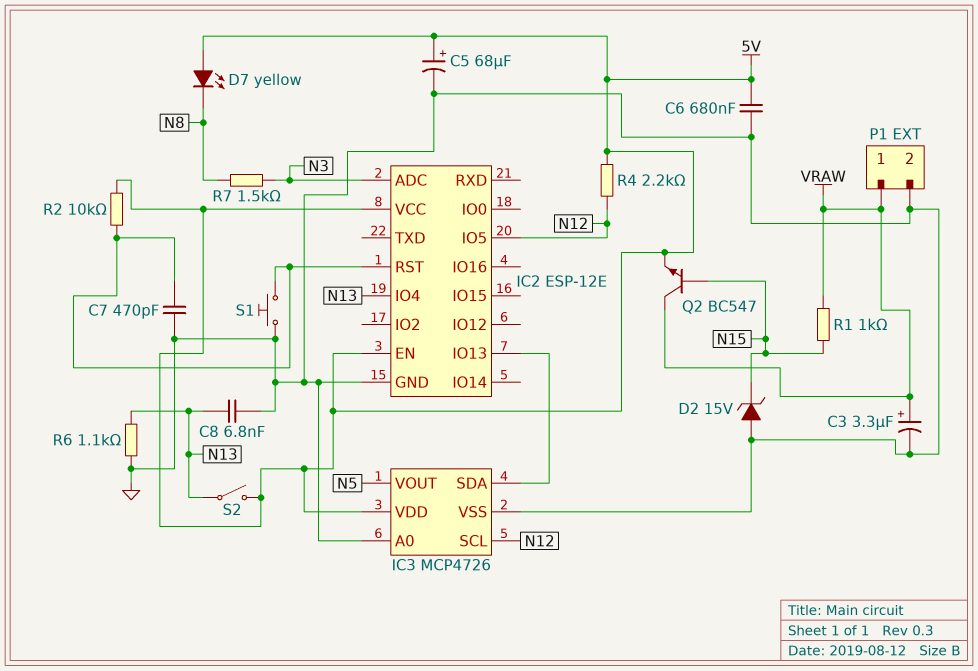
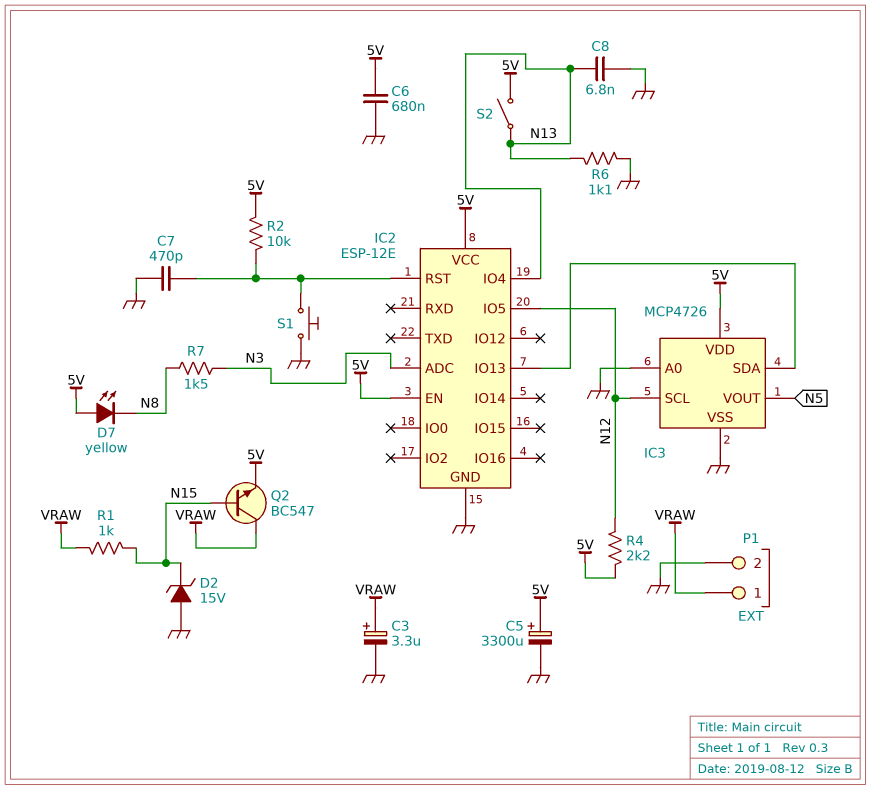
C5: 68uF (plus 5V, minus GND) -> 3300uF (plus 5V, minus GND)

